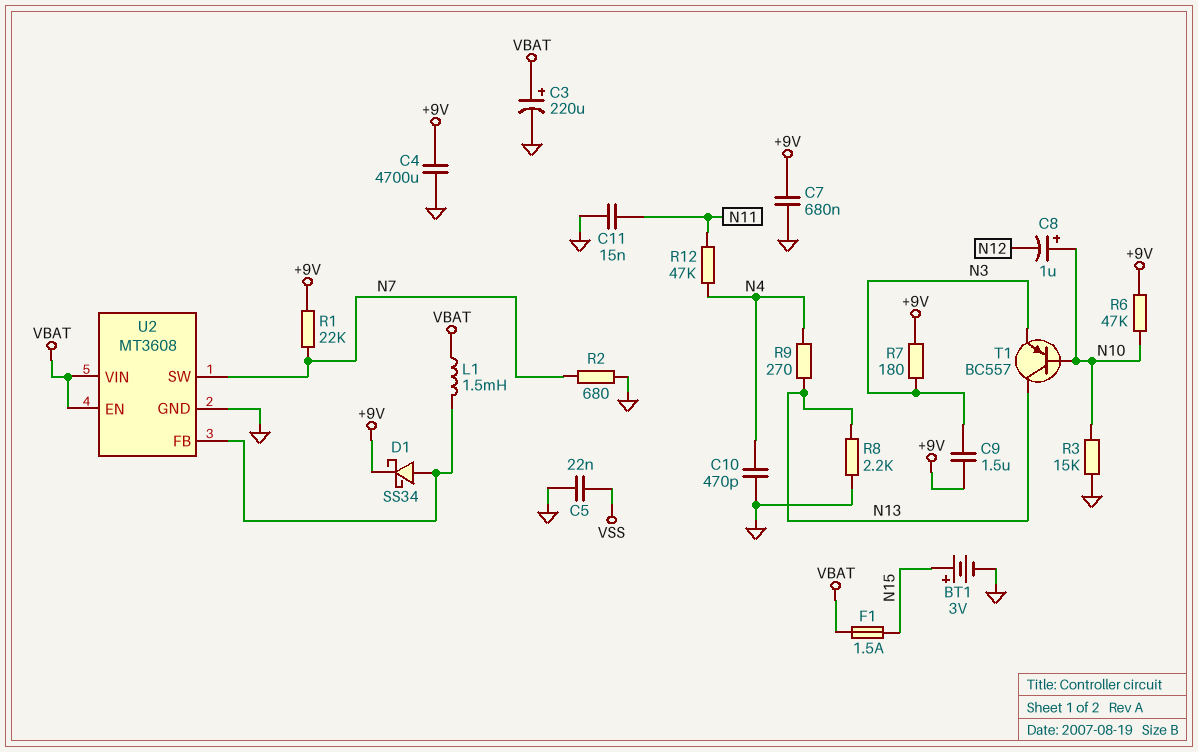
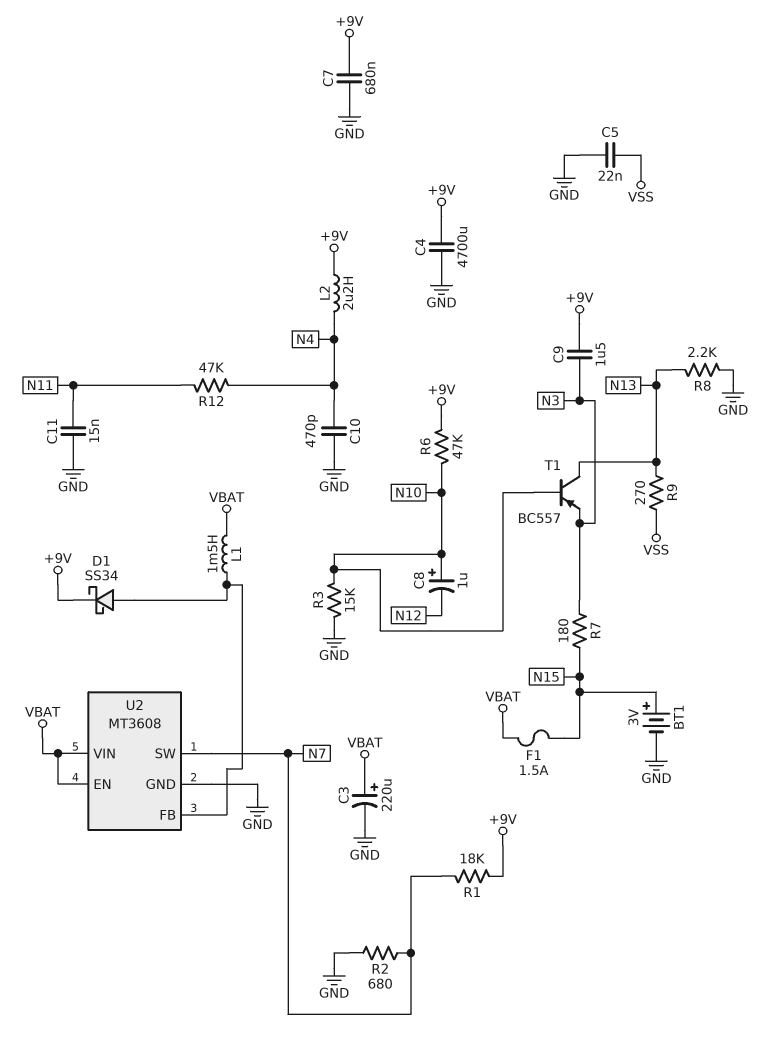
L2: none -> 2.2uH (+9V, N4)
R1: 22k (+9V, N7) -> 18k (+9V, N7)
R7: 180 (+9V, N3) -> 180 (N3, N15)
R9: 270 (N4, N13) -> 270 (N13, VSS)

